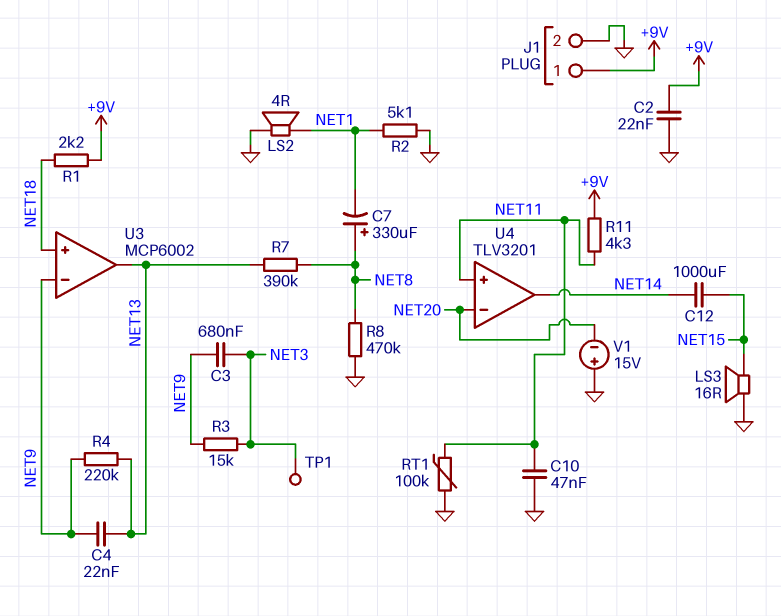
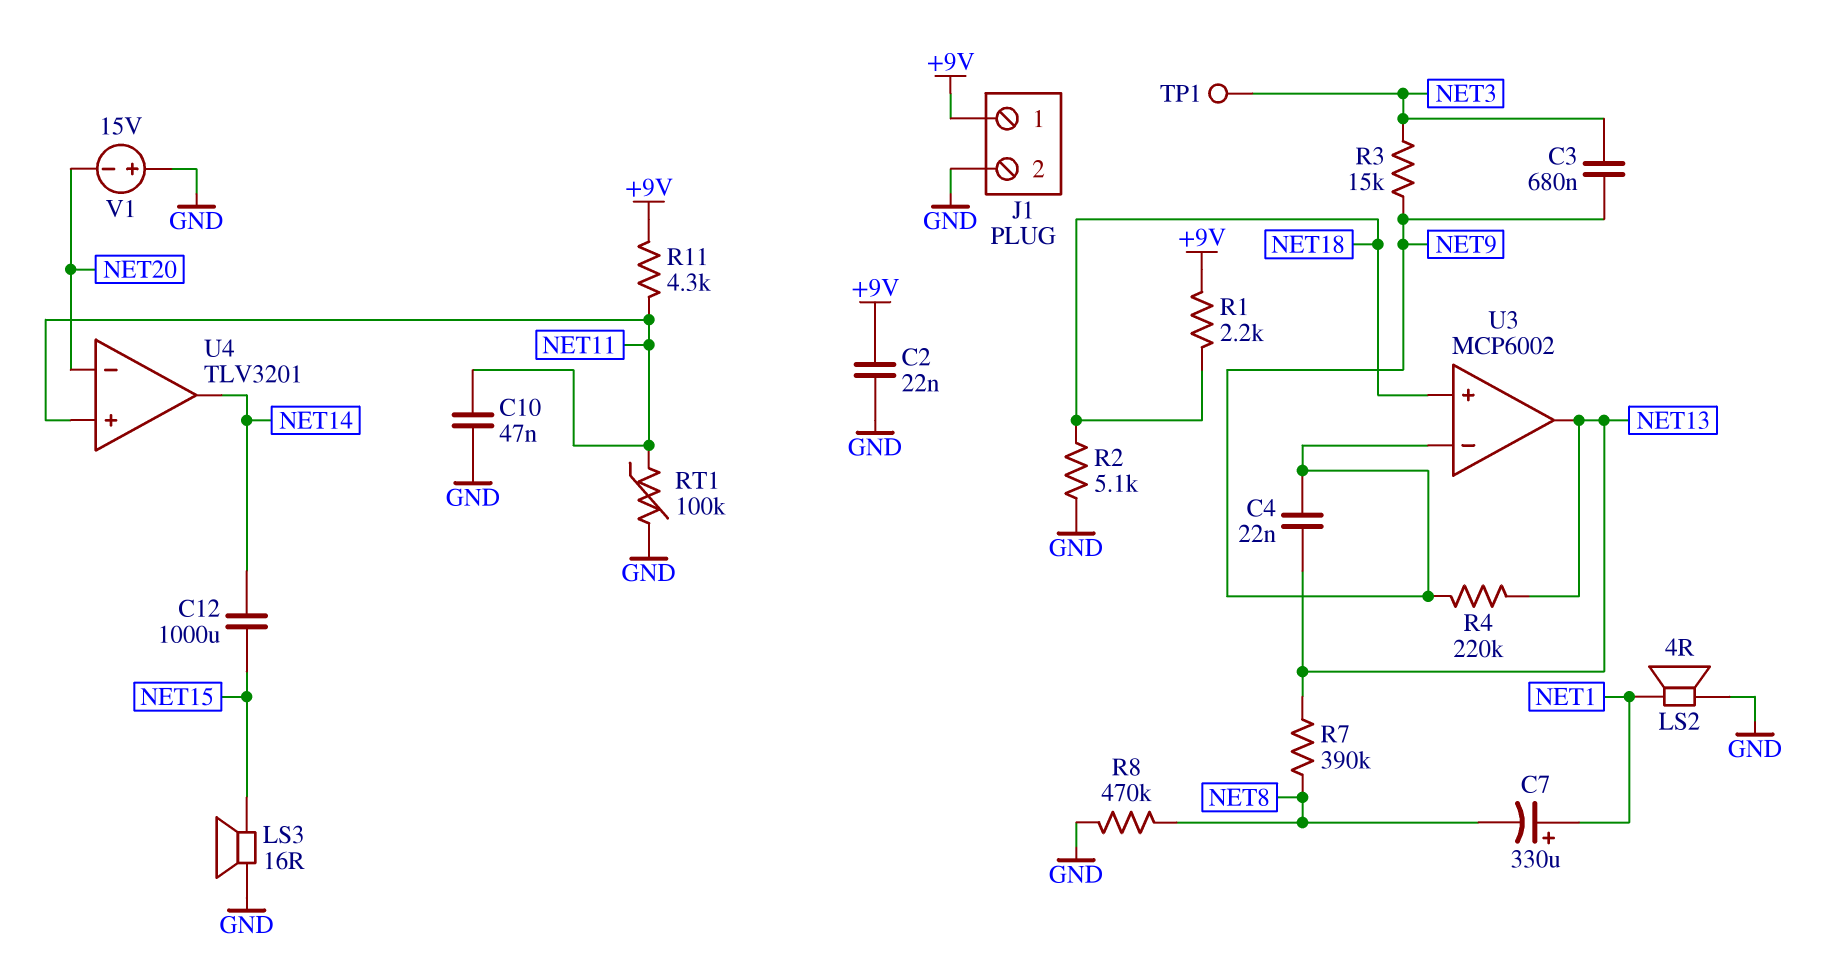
C7: 330uF (plus NET8, minus NET1) -> 330uF (plus NET1, minus NET8)
R2: 5.1k (GND, NET1) -> 5.1k (GND, NET18)

